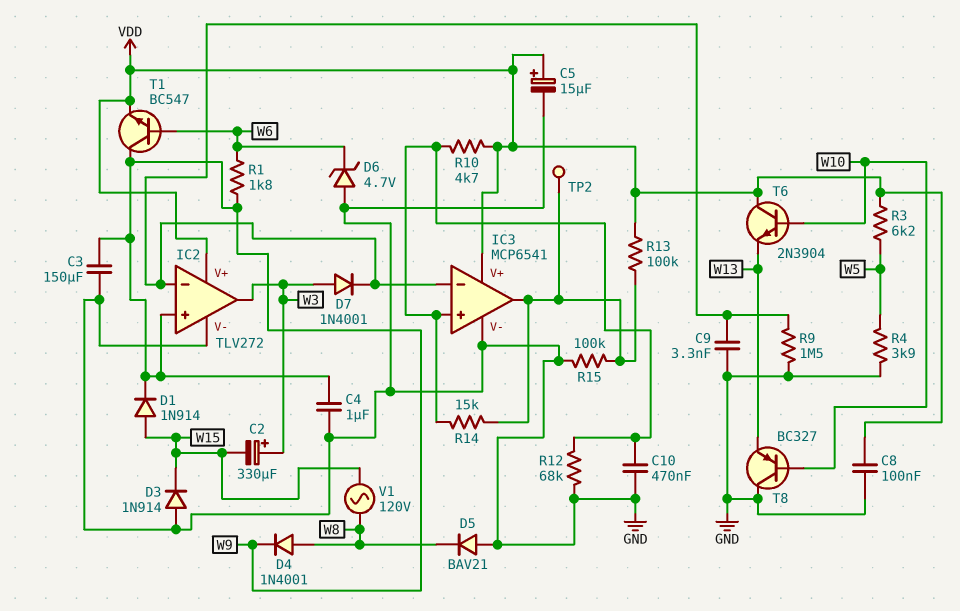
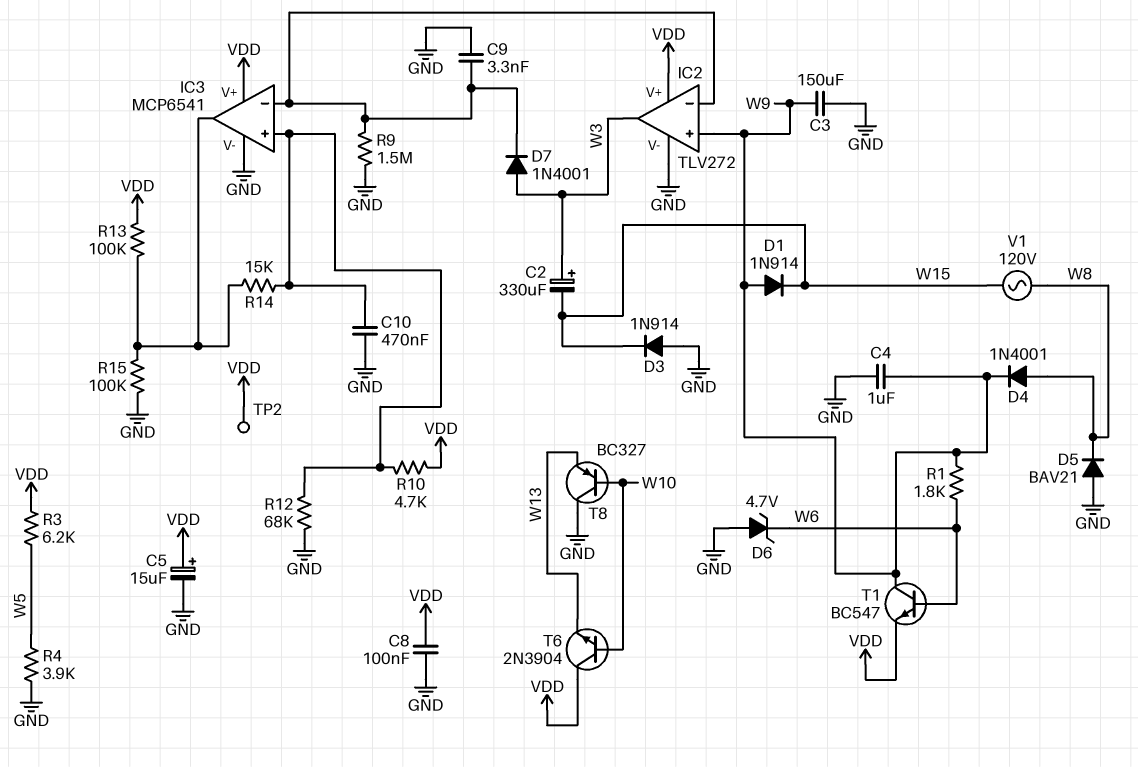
D1: diode 1N914 (A W15, K W9) -> diode 1N914 (A W9, K W15)
TP2: test point (IC3/out) -> test point (VDD)

